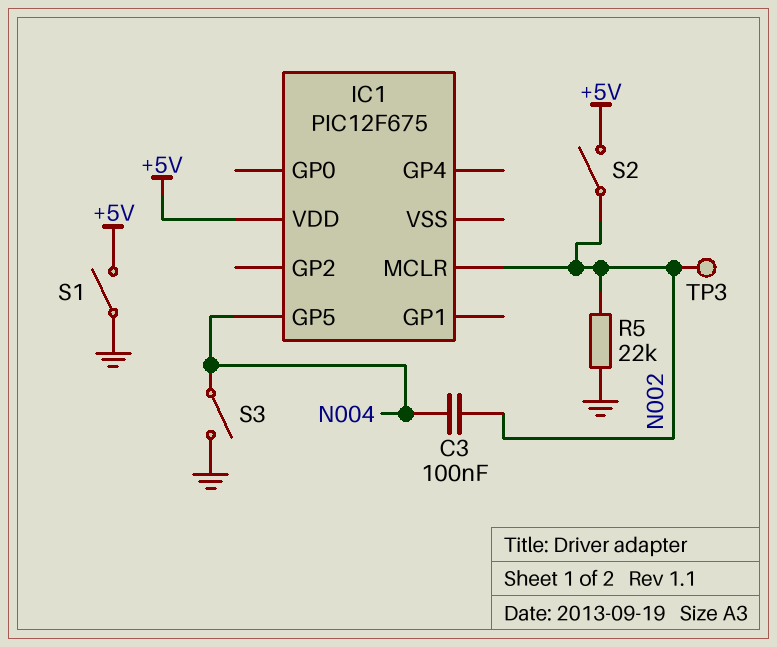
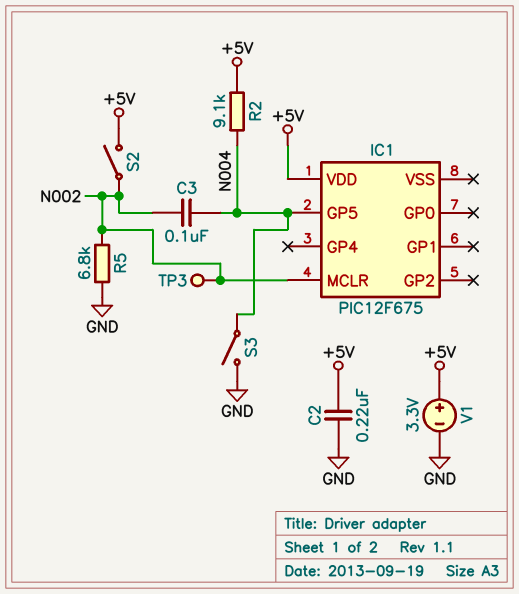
C2: none -> 220nF (+5V, GND)
R2: none -> 9.1k (+5V, N004)
R5: 22k (GND, N002) -> 6.8k (GND, N002)
S1: switch (+5V, GND) -> none
V1: none -> 3.3V (plus +5V, minus GND)

